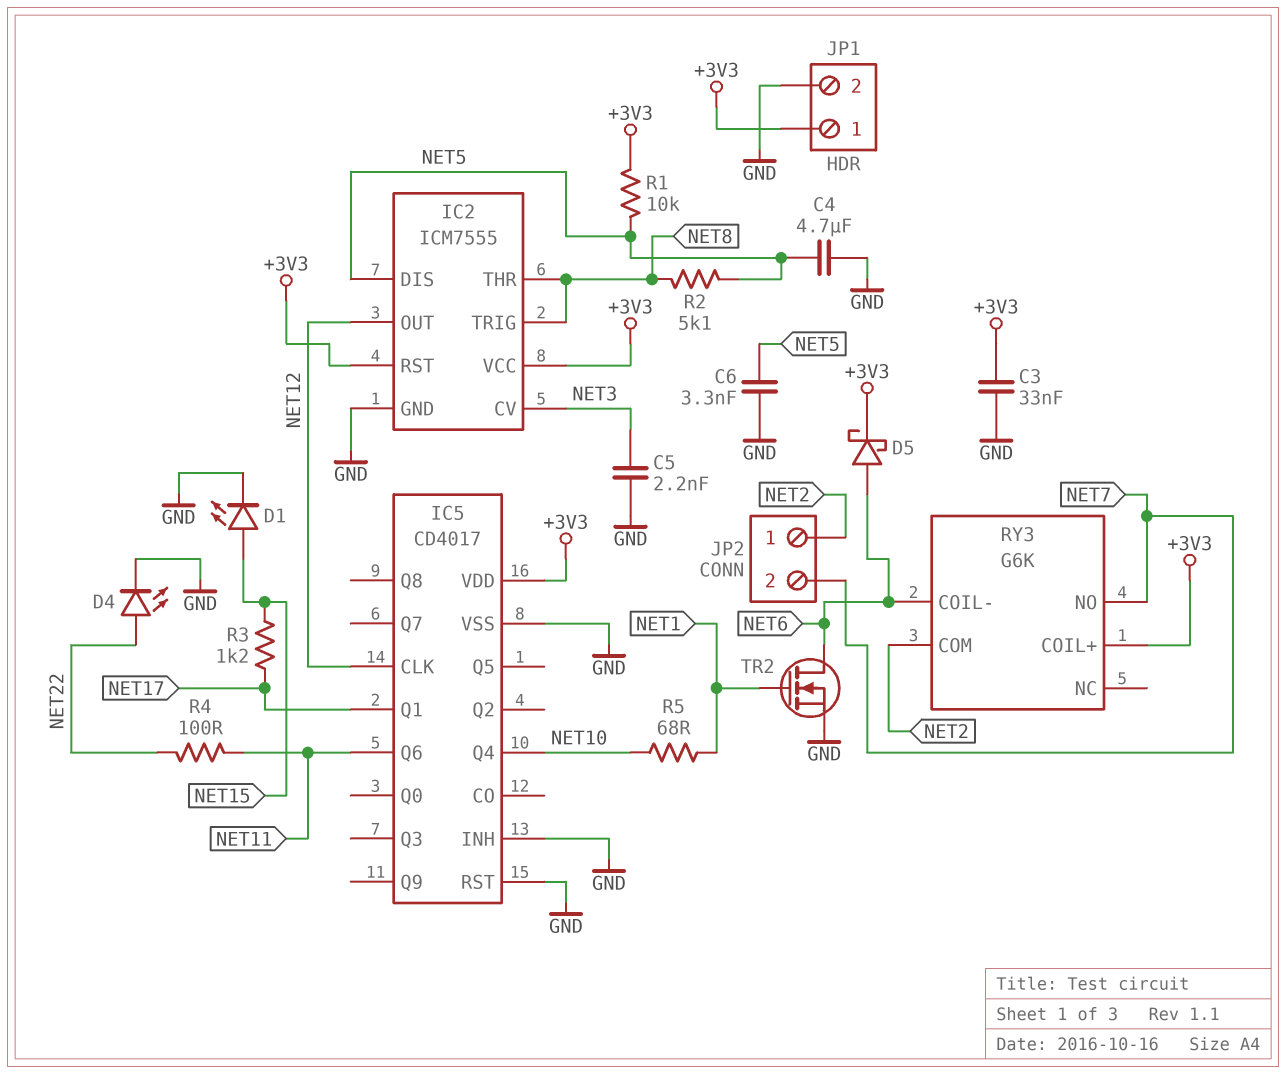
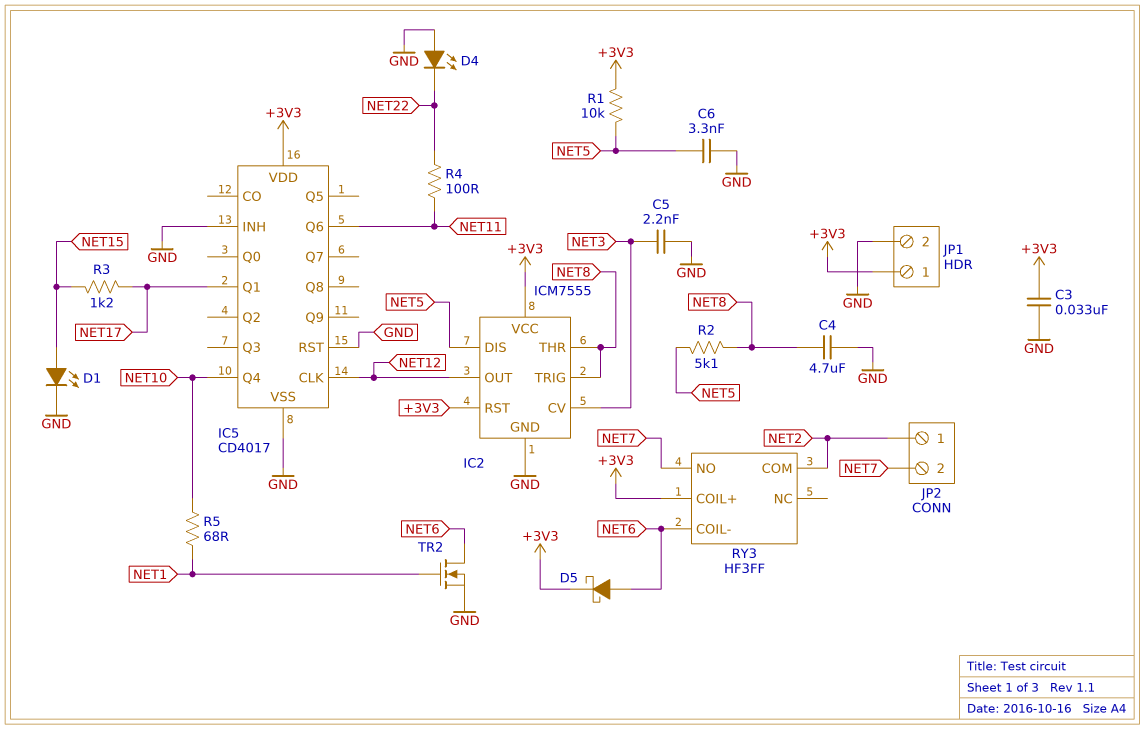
C4: 4.7uF (GND, NET5) -> 4.7uF (GND, NET8)
D4: LED (A NET22, K GND) -> LED (A GND, K NET22)
RY3: G6K -> HF3FF

